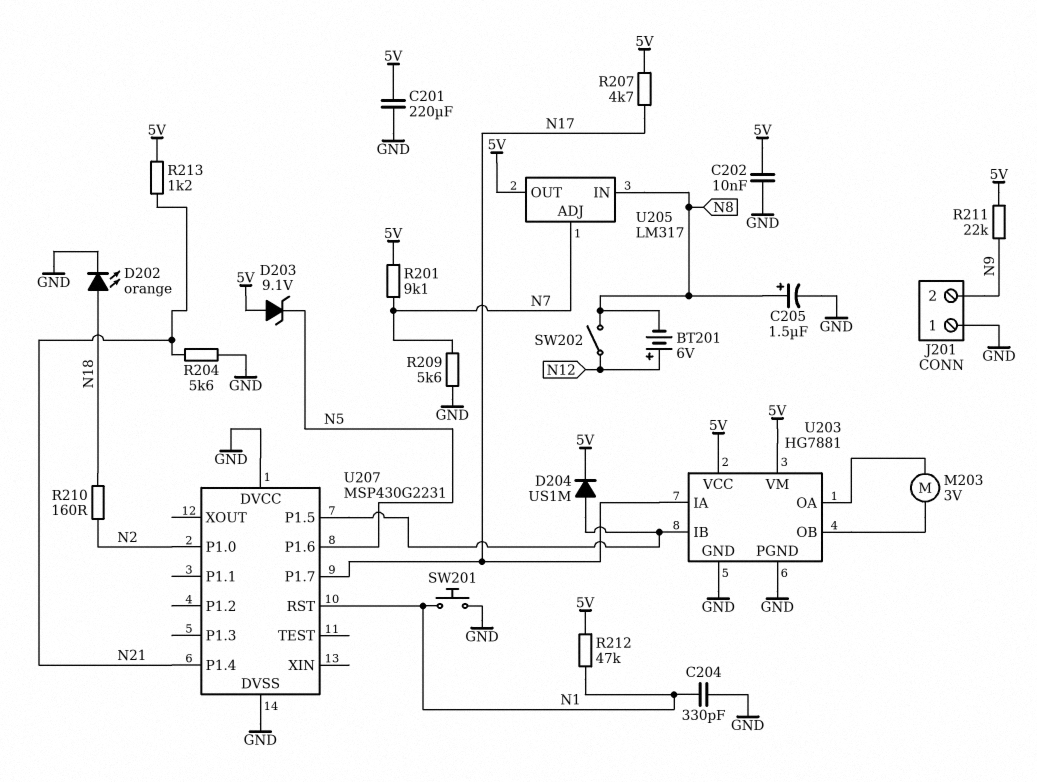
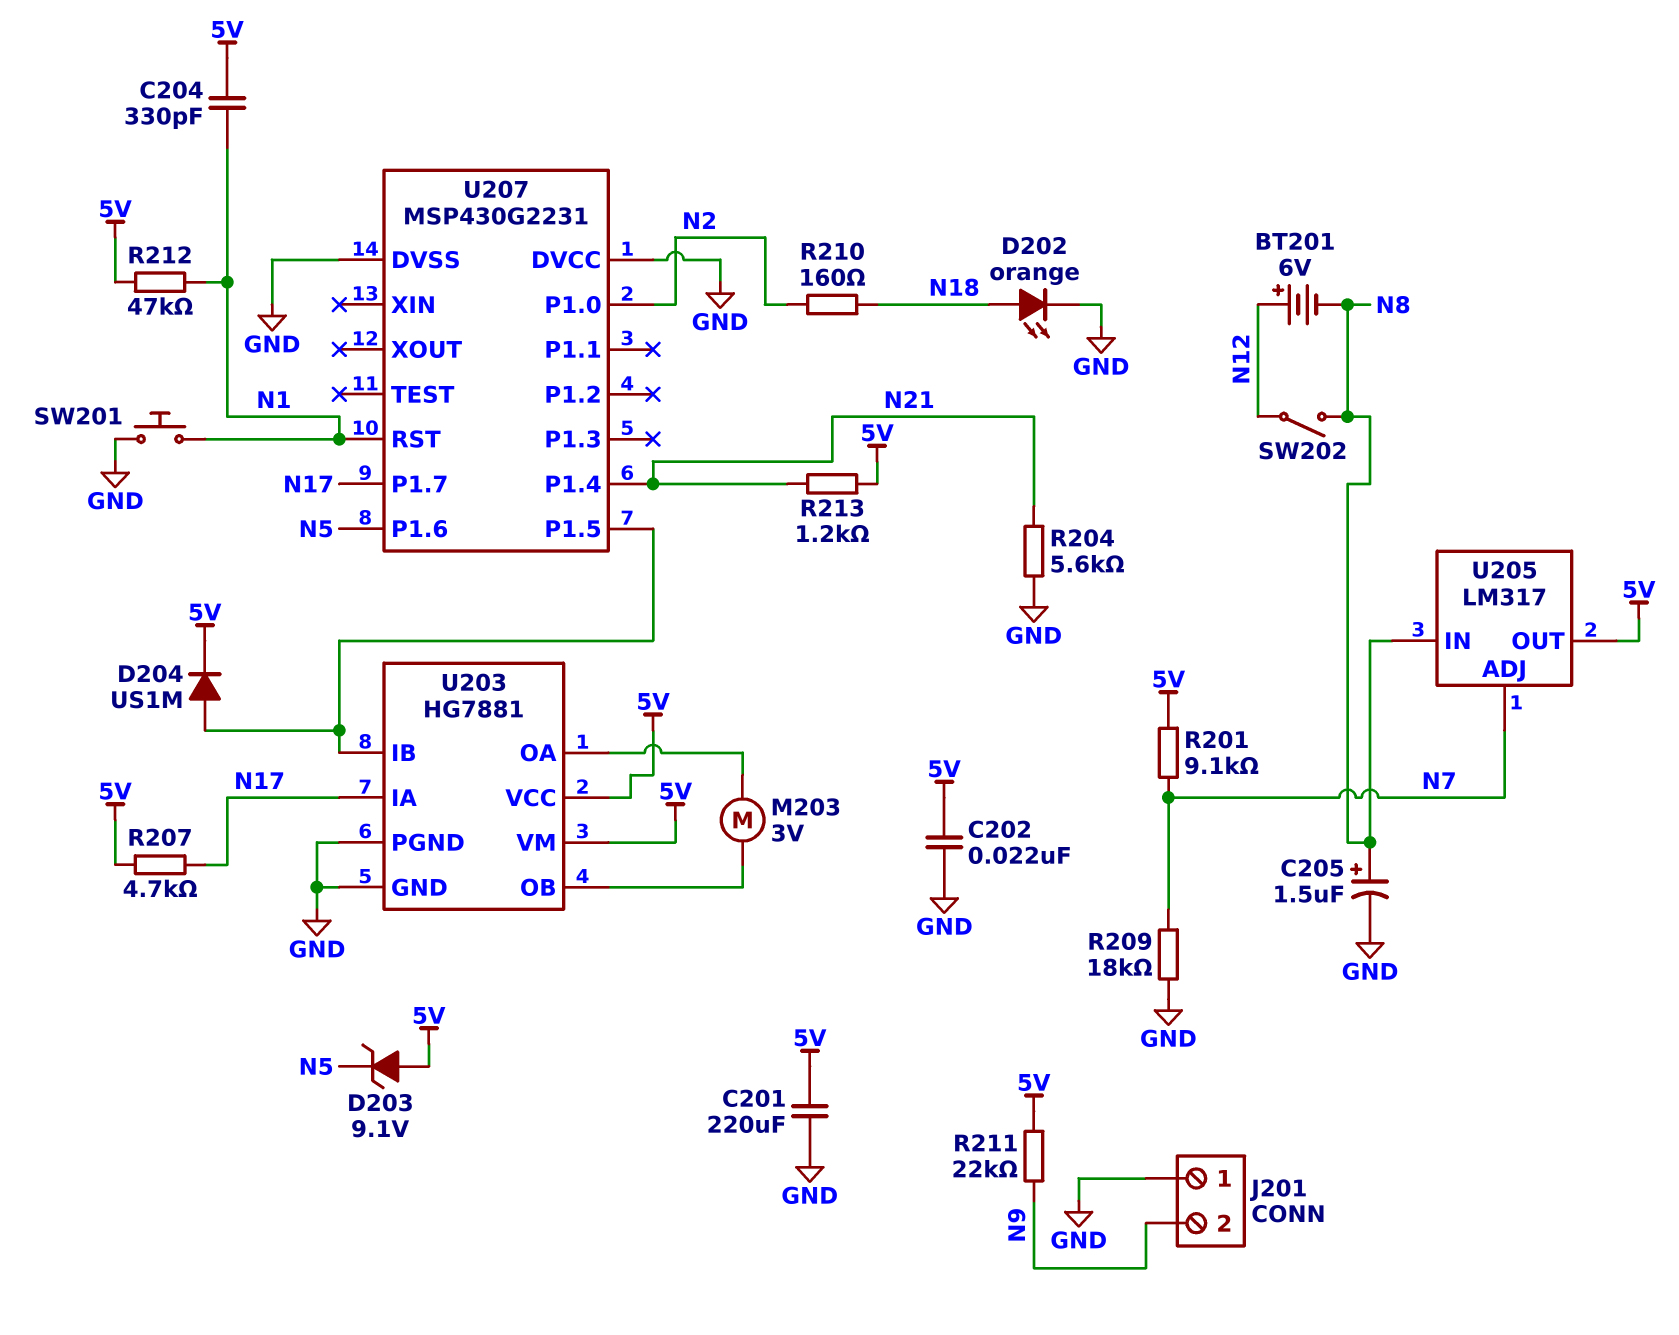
C202: 10nF (5V, GND) -> 22nF (5V, GND)
C204: 330pF (GND, N1) -> 330pF (5V, N1)
R209: 5.6k (GND, N7) -> 18k (GND, N7)

